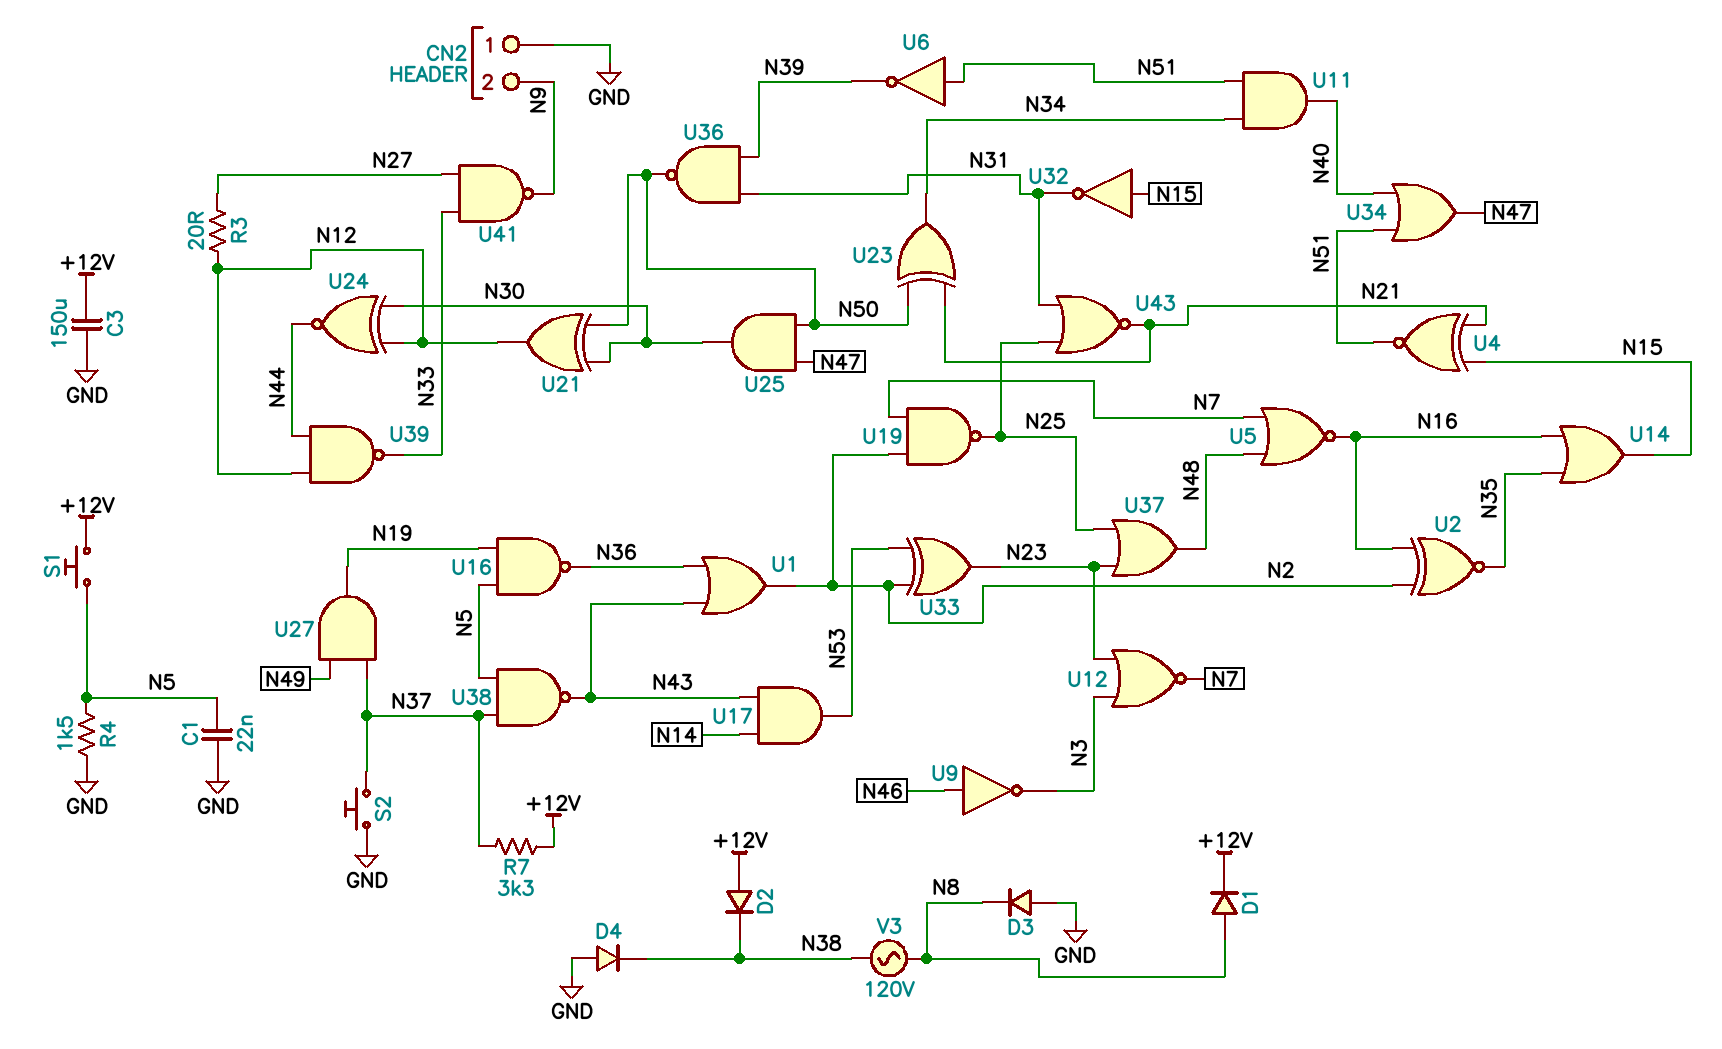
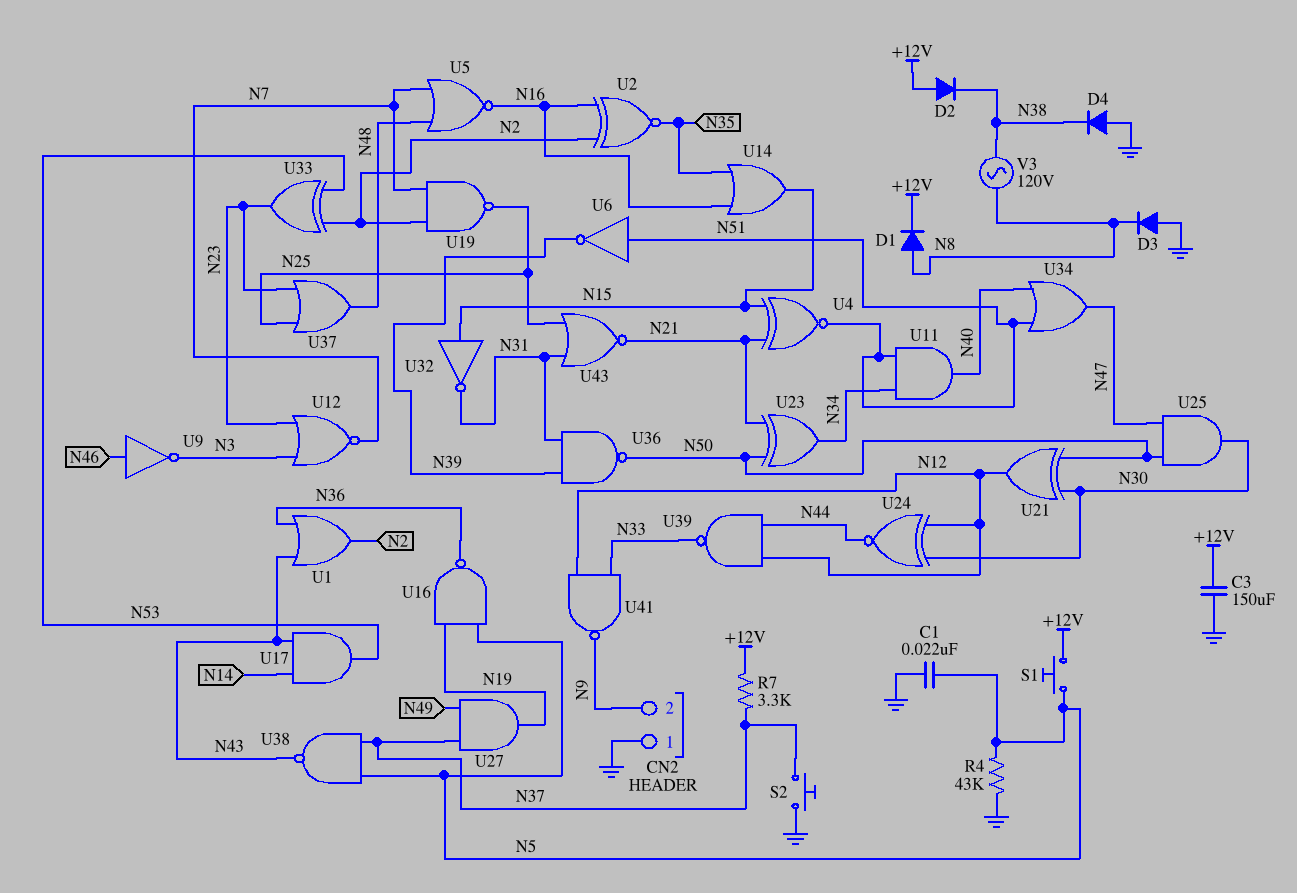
R3: 20 (N12, N27) -> none
R4: 1.5k (GND, N5) -> 43k (GND, N5)
U41: NAND (in N27, in N33, out N9) -> NAND (in N12, in N33, out N9)

